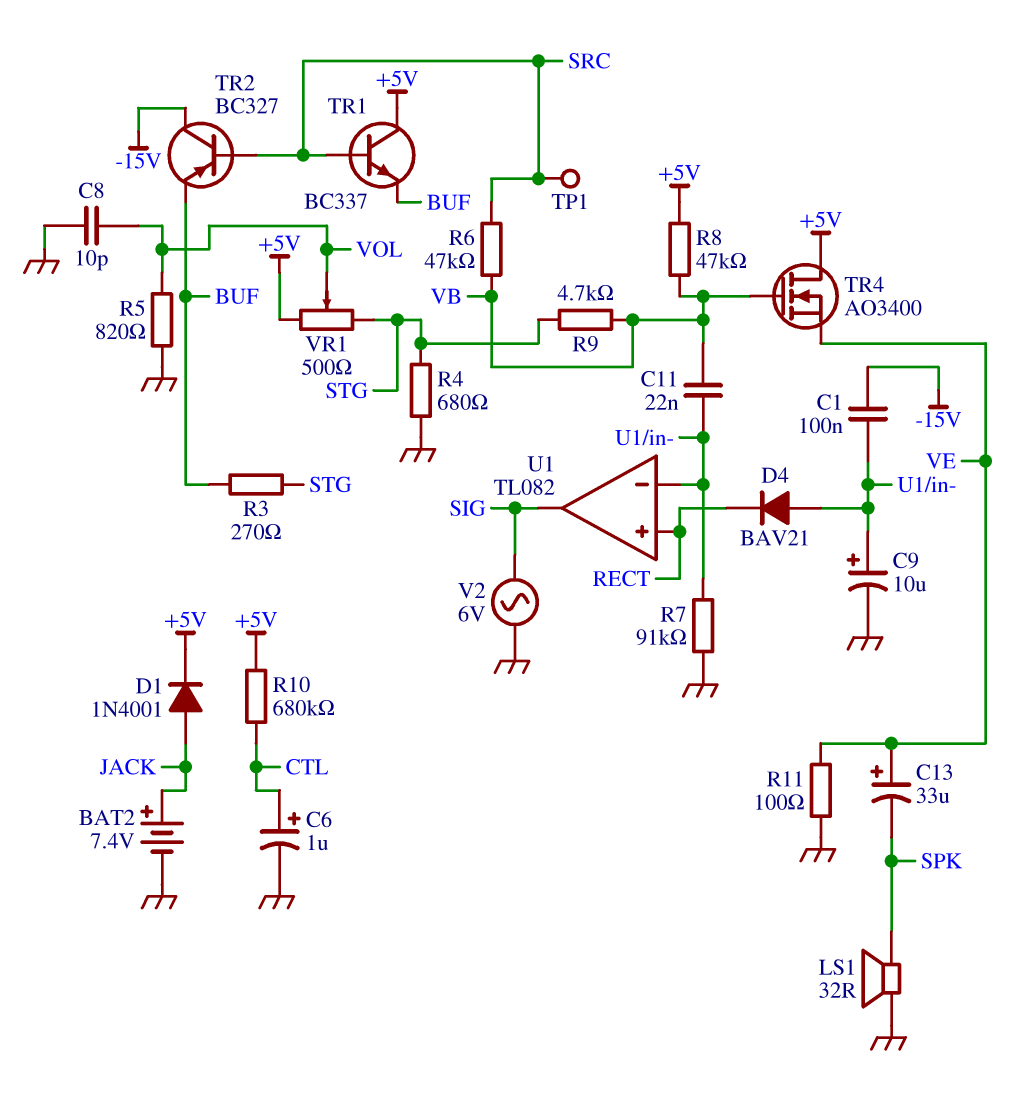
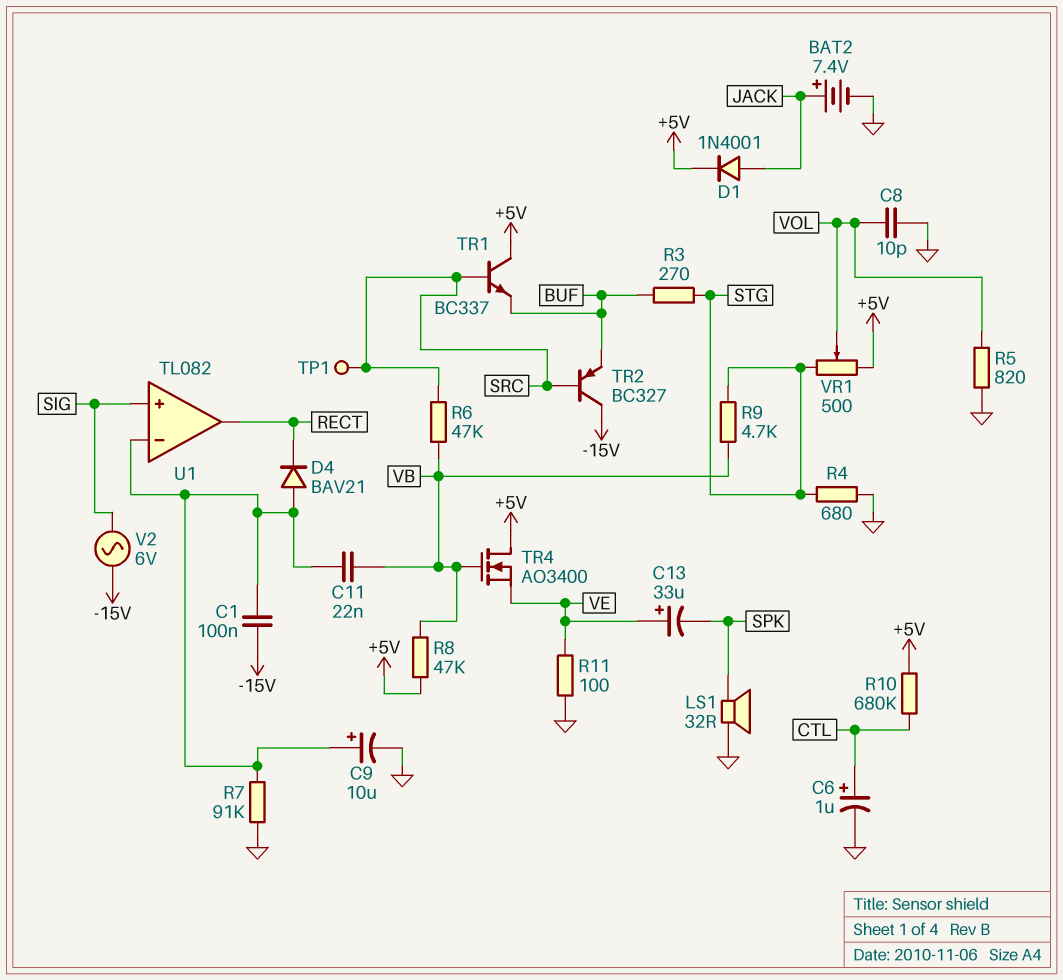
U1 pin in+: RECT -> SIG
U1 pin out: SIG -> RECT
V2: AC 6V (GND, SIG) -> AC 6V (-15V, SIG)

